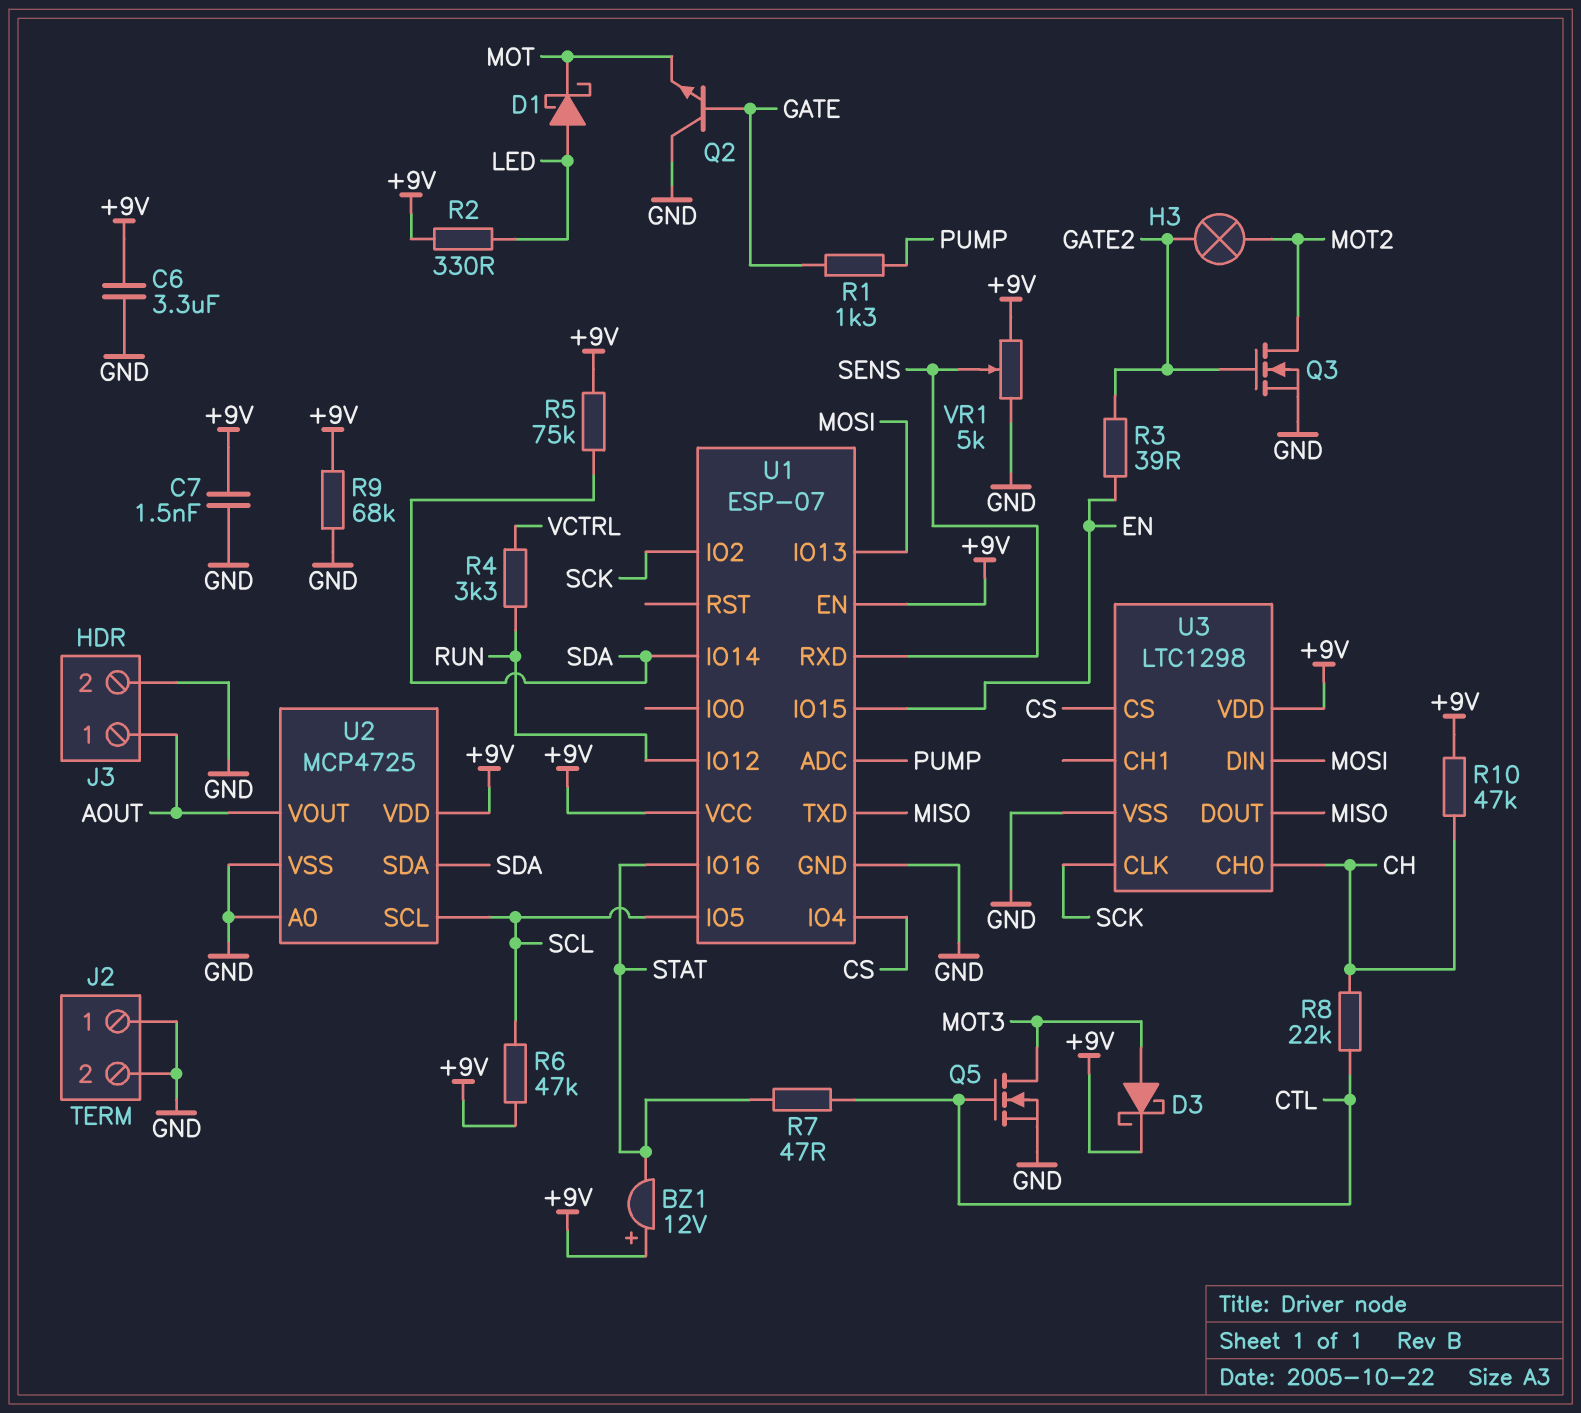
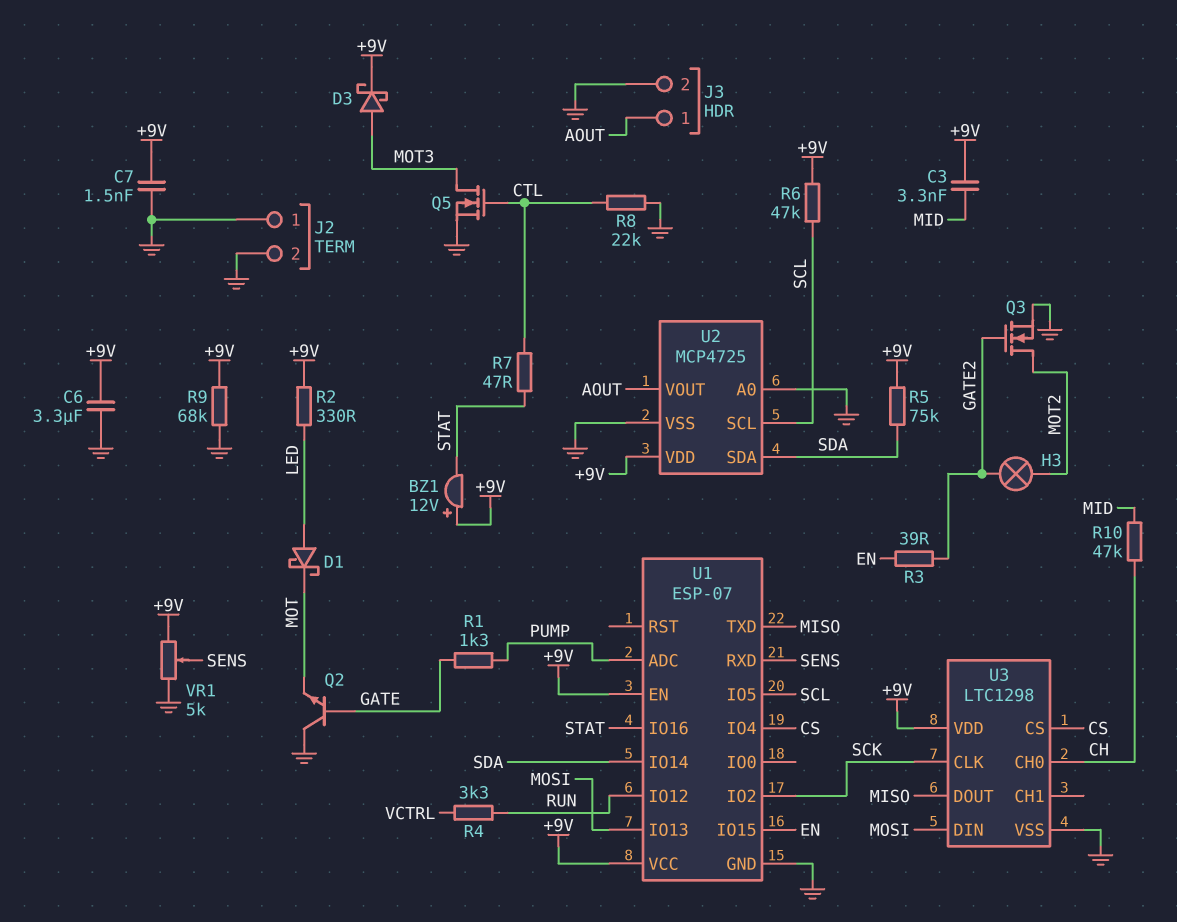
C3: none -> 3.3nF (+9V, MID)
R8: 22k (CH, CTL) -> 22k (CTL, GND)
R10: 47k (+9V, CH) -> 47k (CH, MID)

